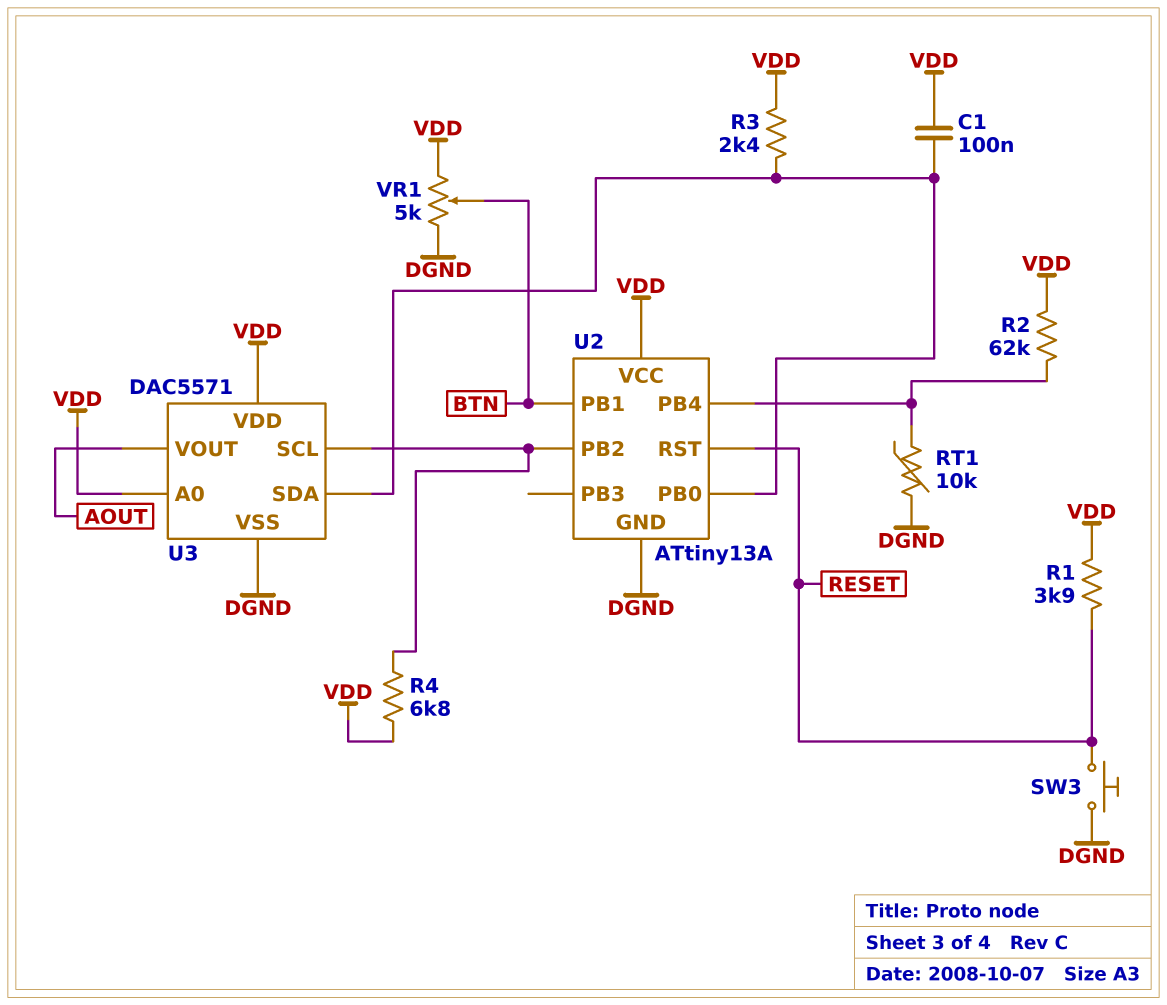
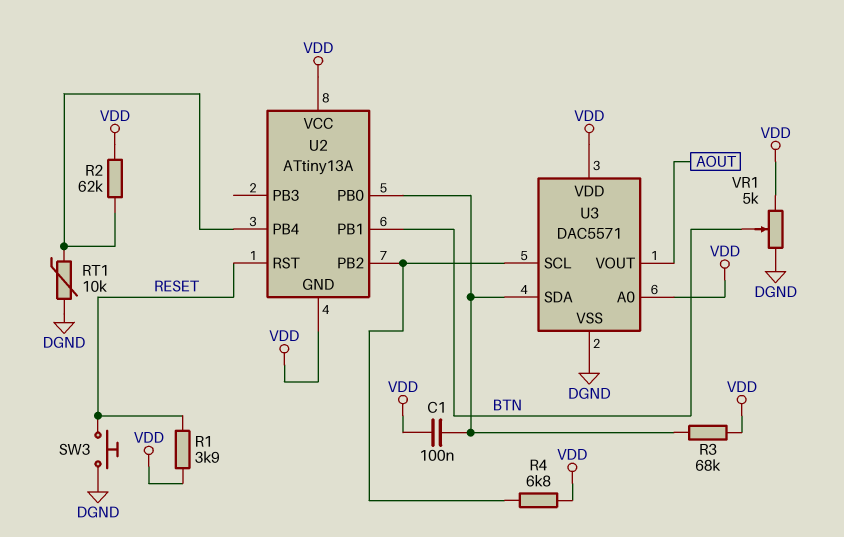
R3: 2.4k (U2/PB0, VDD) -> 68k (U2/PB0, VDD)
U2 pin GND: DGND -> VDD

